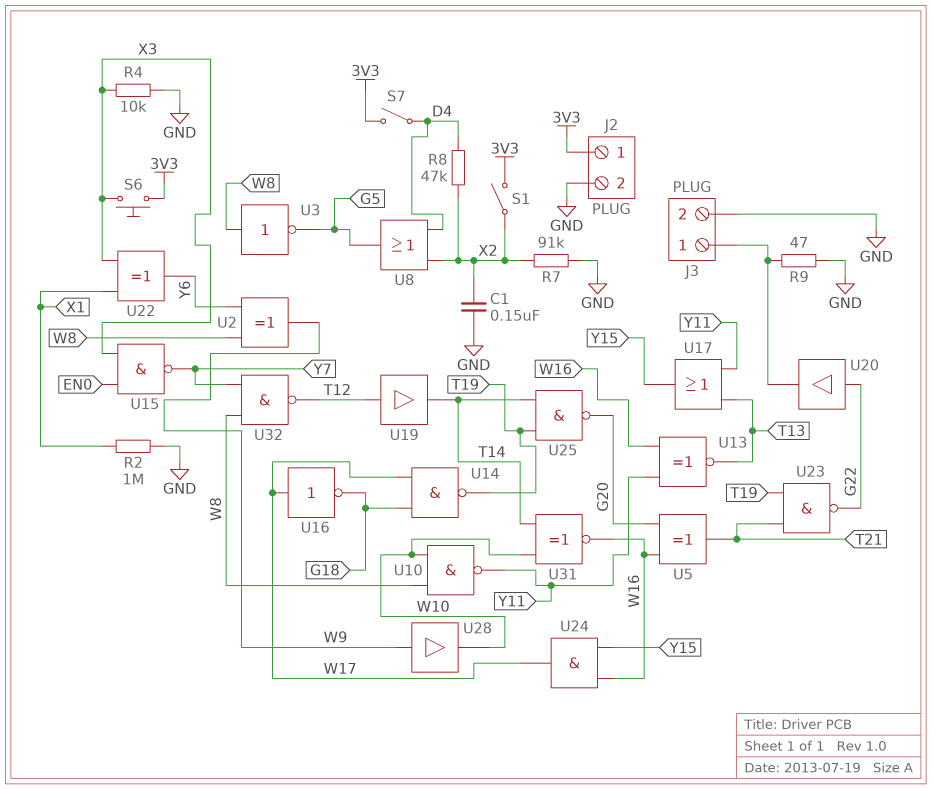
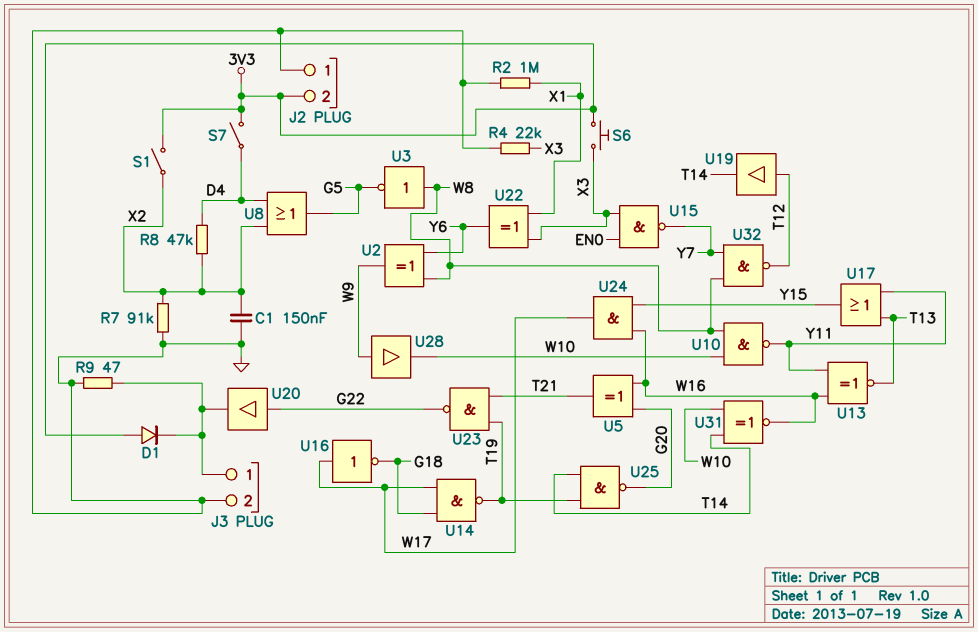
D1: none -> diode (A 3V3, K J3/1)
J2 pin 1: 3V3 -> GND
J2 pin 2: GND -> 3V3
R4: 10k (GND, X3) -> 22k (GND, X3)

